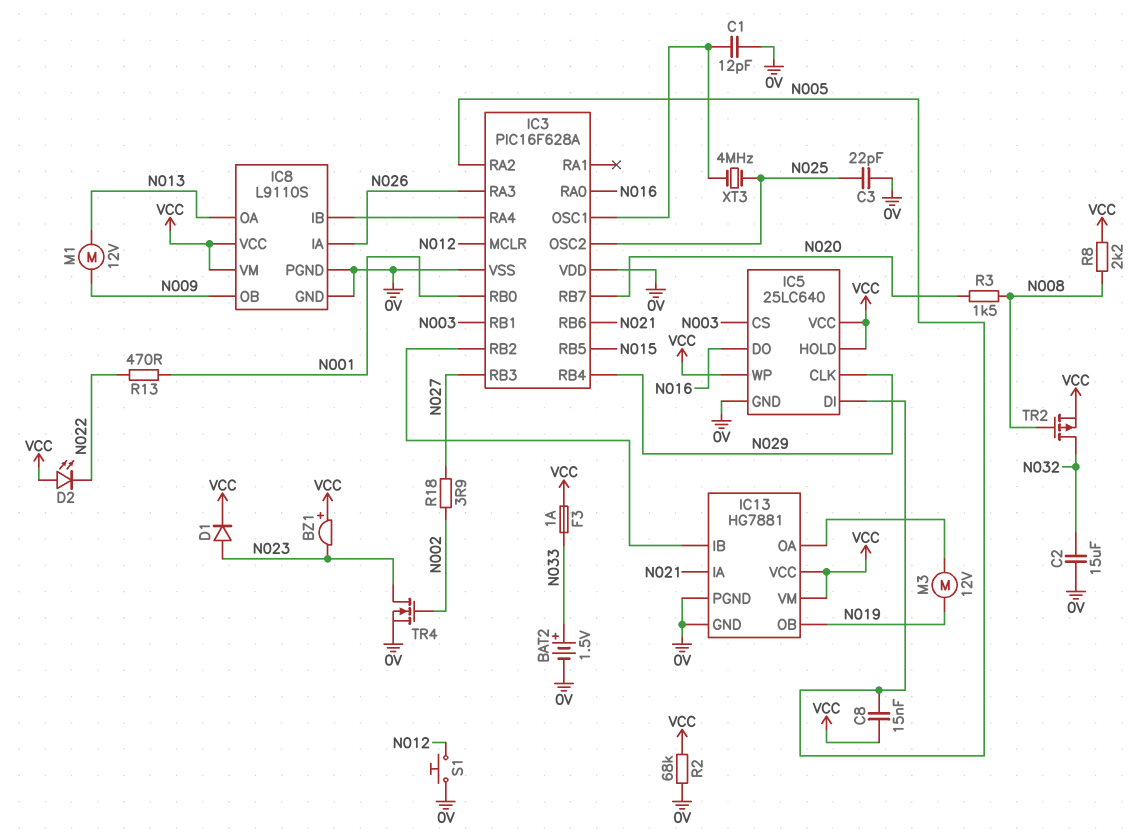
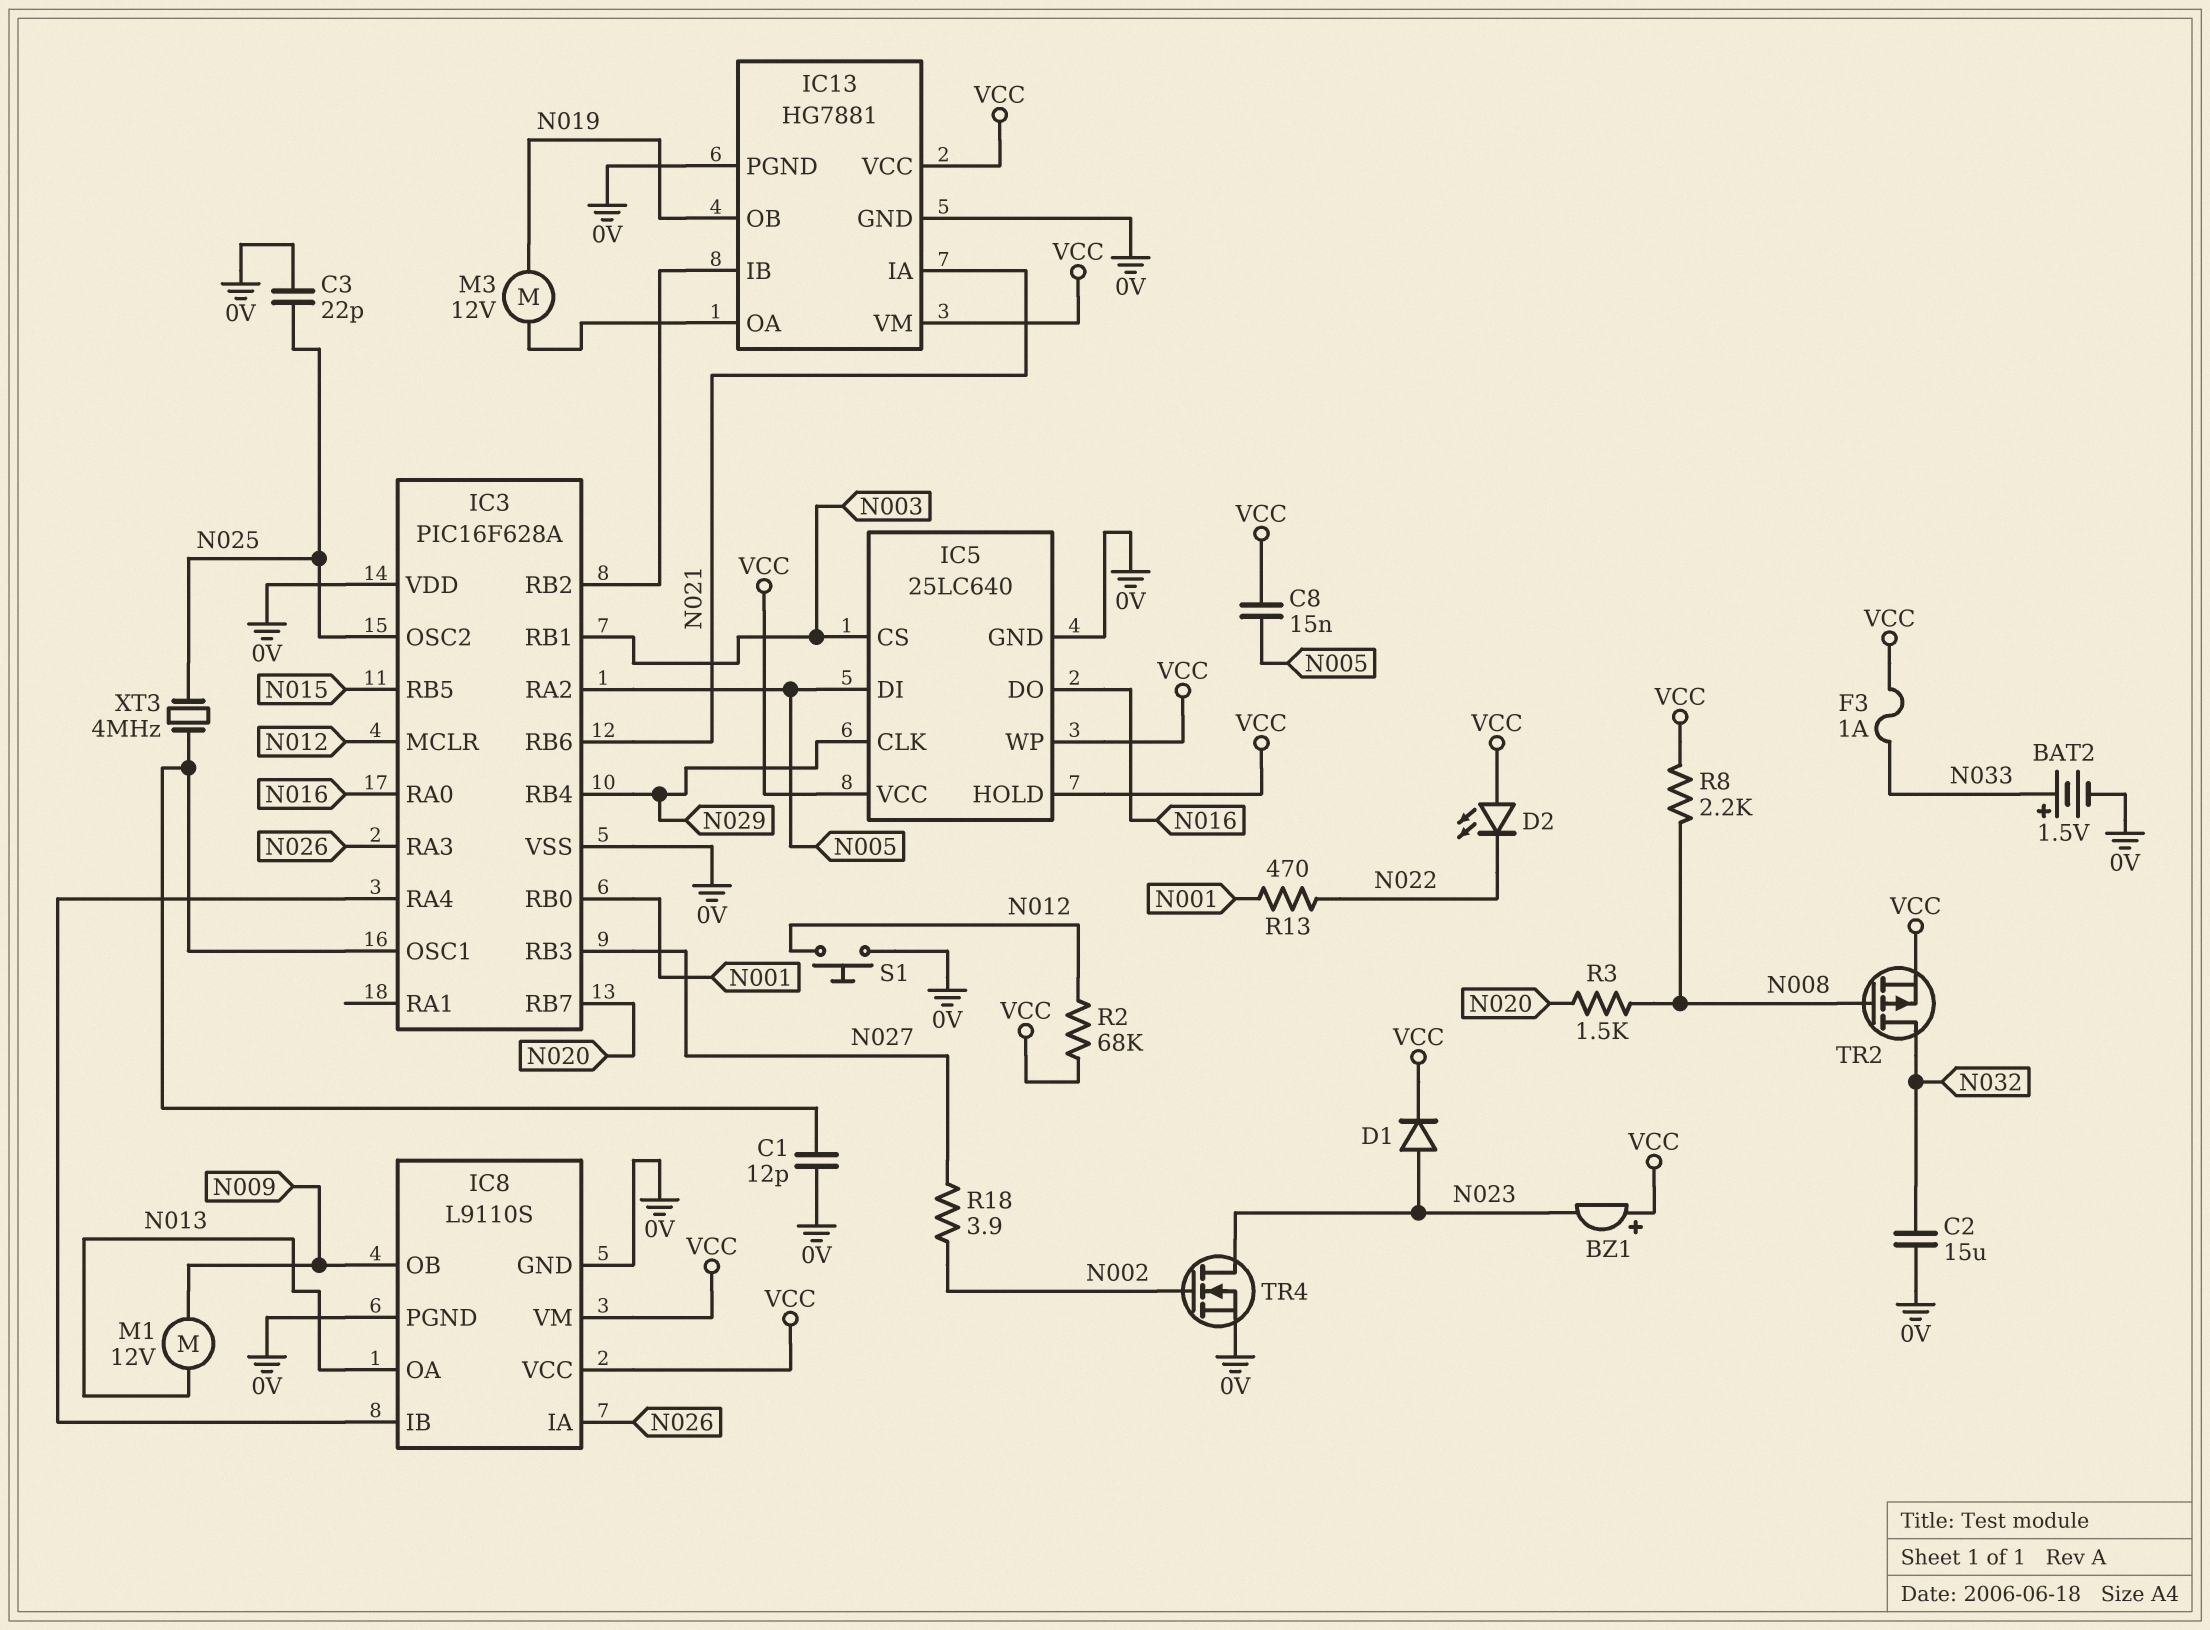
R2: 68k (0V, VCC) -> 68k (N012, VCC)

